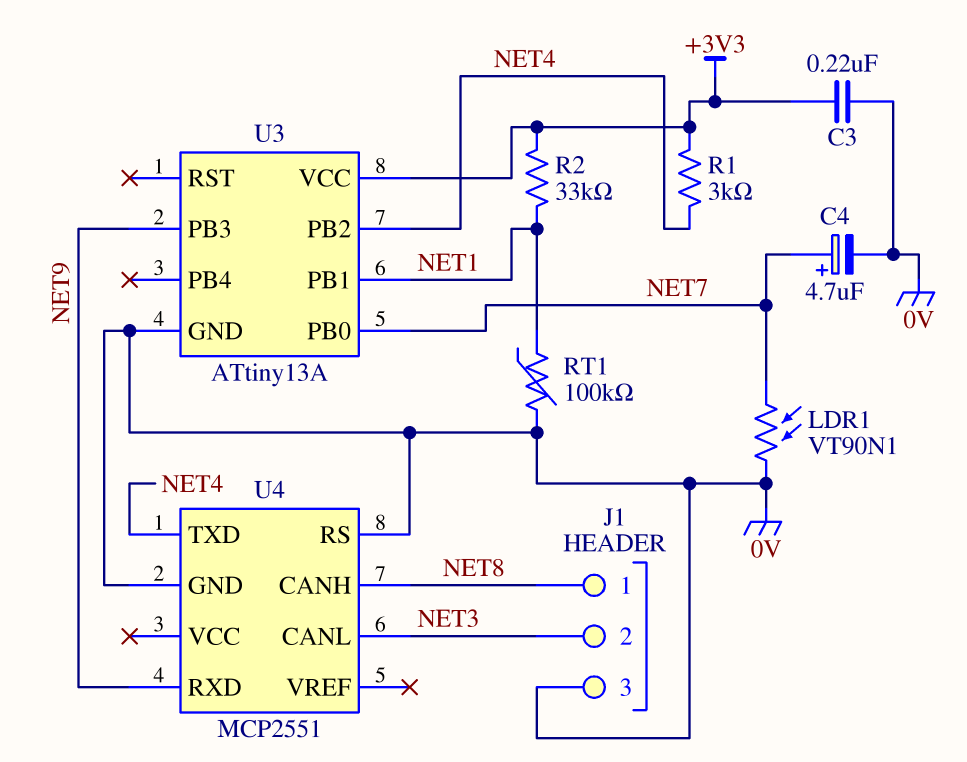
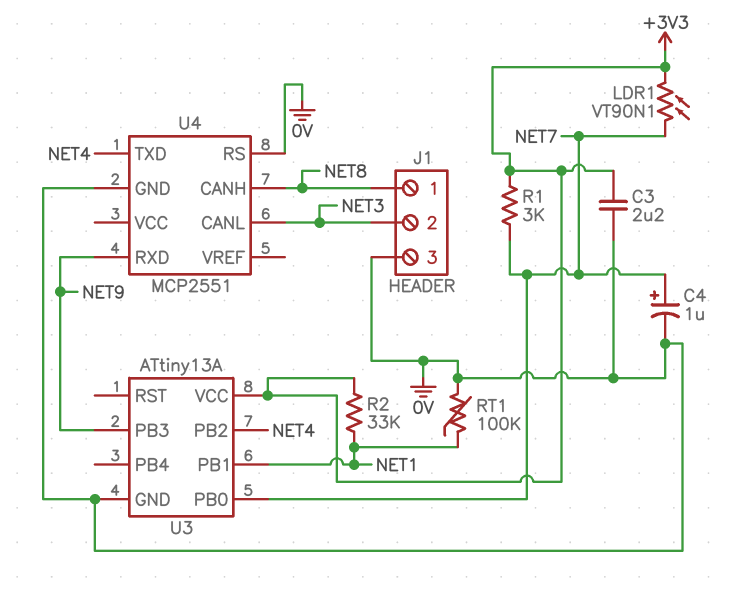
C3: 220nF (+3V3, 0V) -> 2.2uF (+3V3, 0V)
C4: 4.7uF (plus NET7, minus 0V) -> 1uF (plus NET7, minus 0V)
LDR1: VT90N1 (0V, NET7) -> VT90N1 (+3V3, NET7)
R1: 3k (+3V3, NET4) -> 3k (+3V3, NET7)

